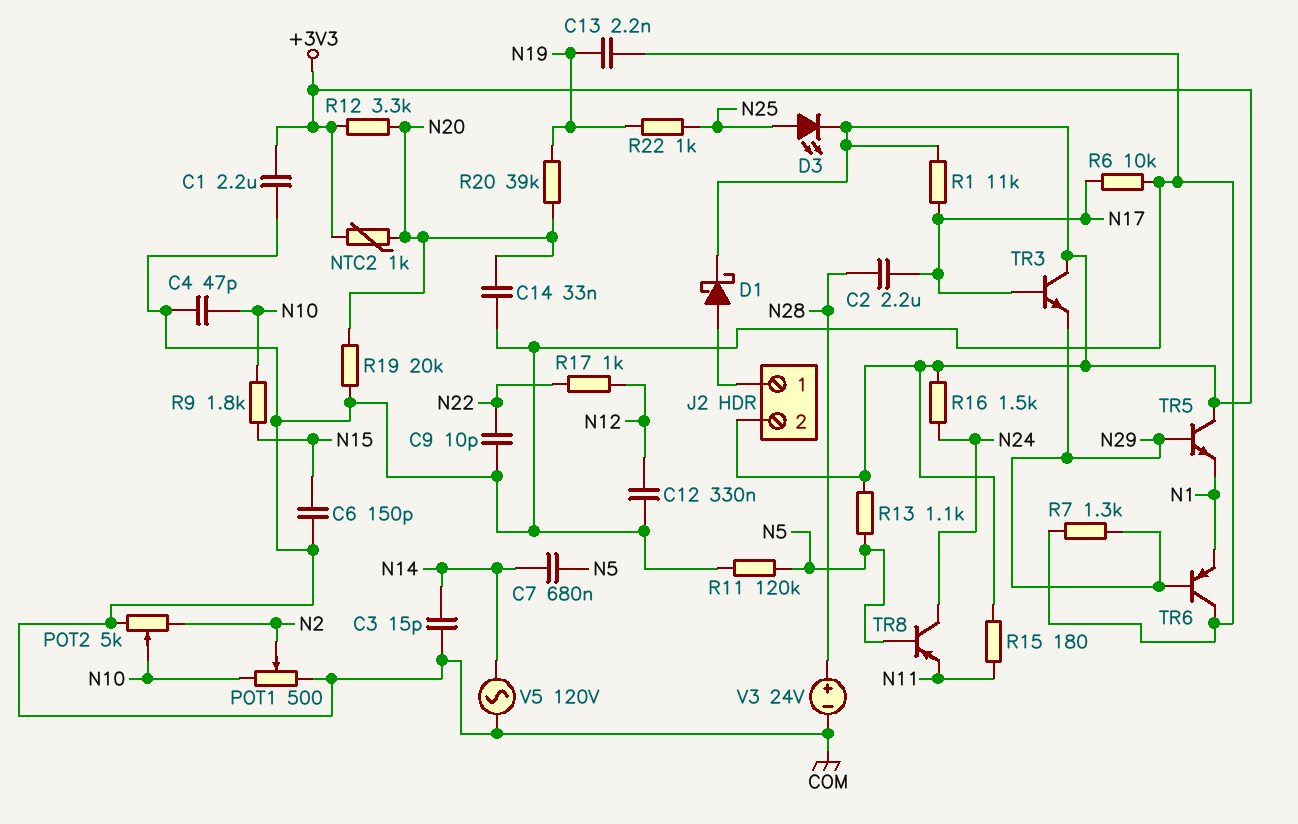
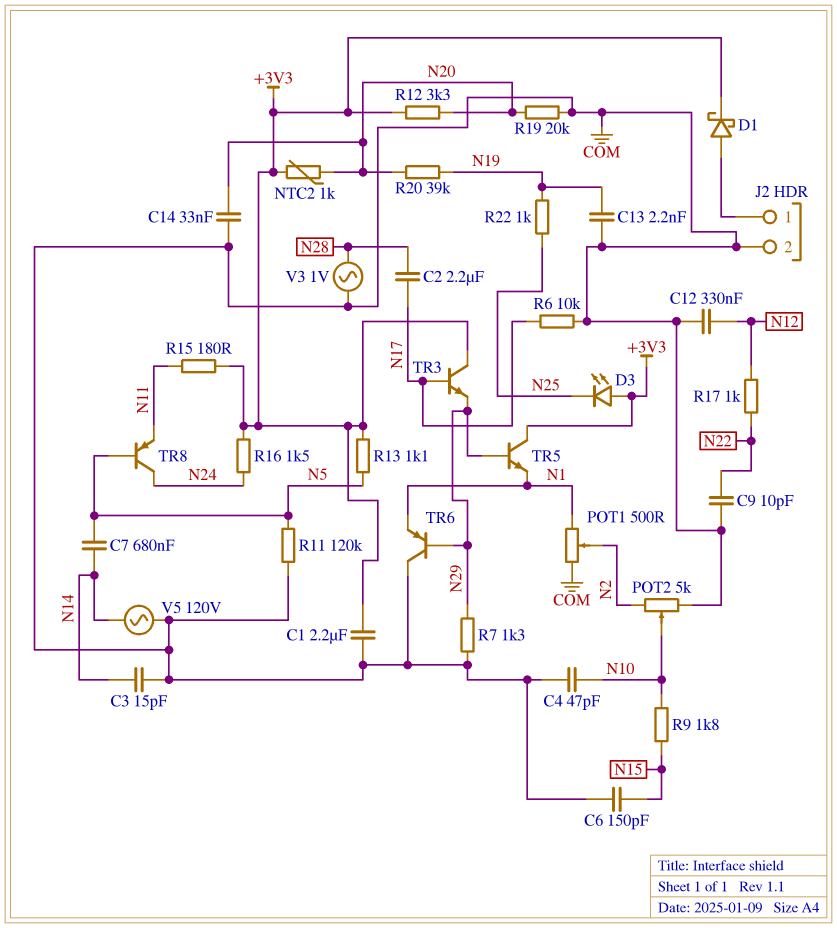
D3: LED (A N25, K +3V3) -> LED (A +3V3, K N25)
J2 pin 2: +3V3 -> COM
POT1: 500 (COM, N10, wiper N2) -> 500 (COM, N1, wiper N2)
R1: 11k (+3V3, N17) -> none
V3: 24V (plus N28, minus COM) -> AC 1V (COM, N28)

